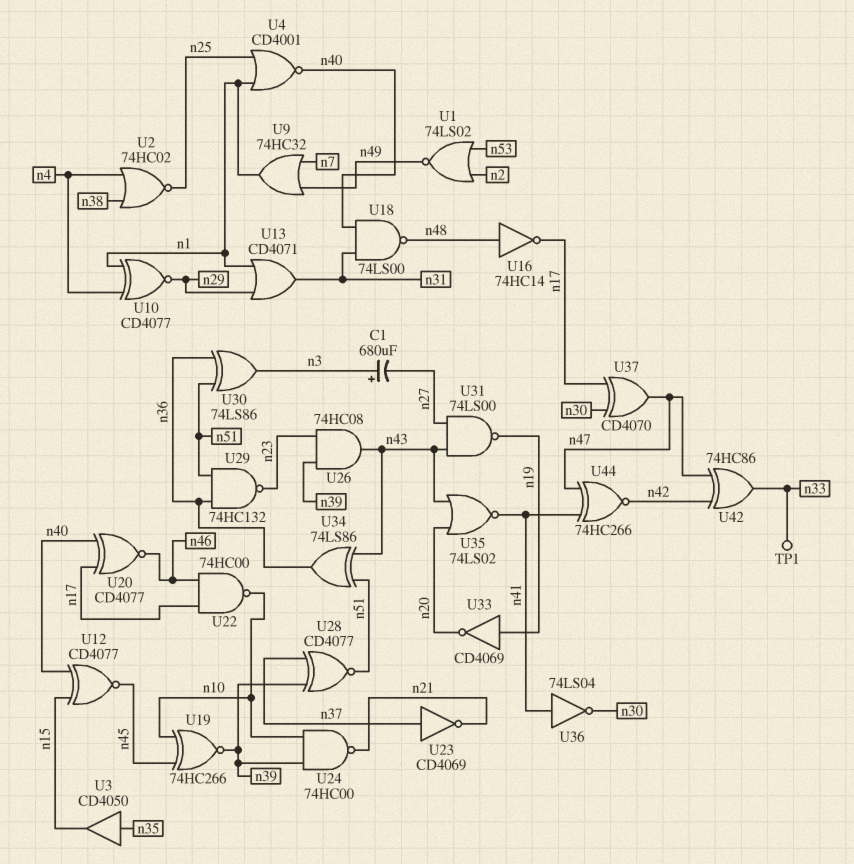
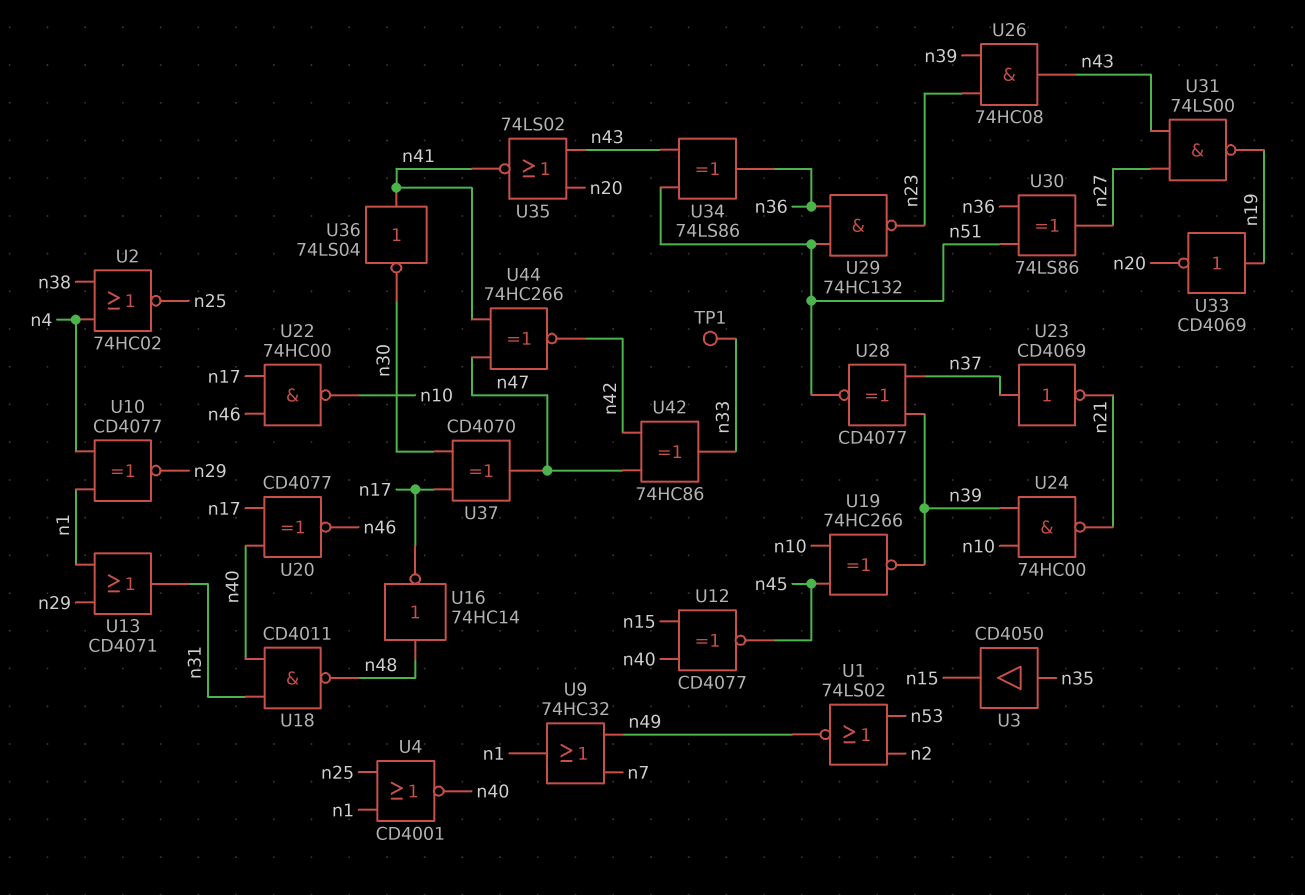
C1: 680uF (plus n3, minus n27) -> none
U18: NAND 74LS00 (in n31, in n40, out n48) -> NAND CD4011 (in n31, in n40, out n48)
U30: XOR 74LS86 (in n36, in n51, out n3) -> XOR 74LS86 (in n36, in n51, out n27)

